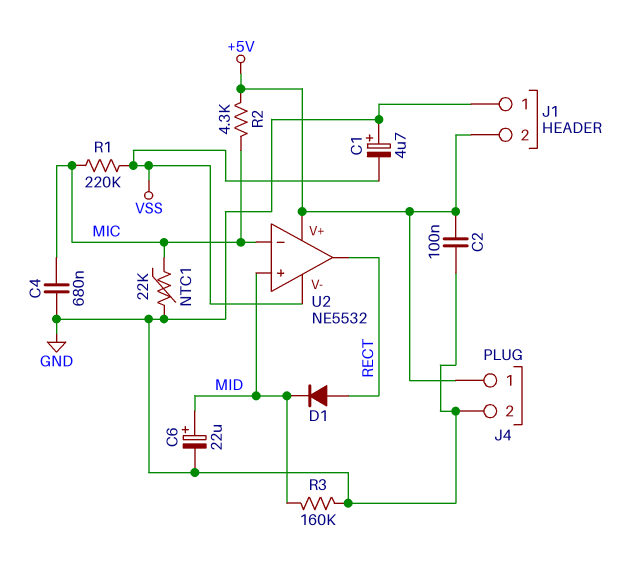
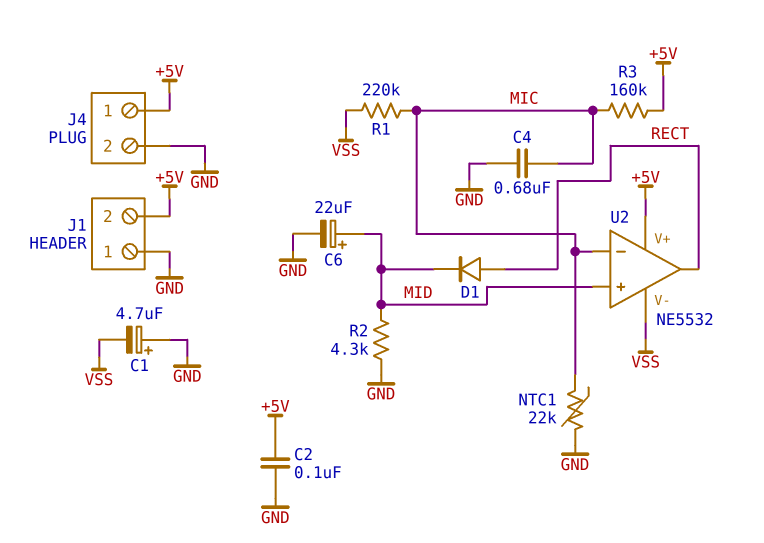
R2: 4.3k (+5V, MIC) -> 4.3k (GND, MID)
R3: 160k (GND, MID) -> 160k (+5V, MIC)

